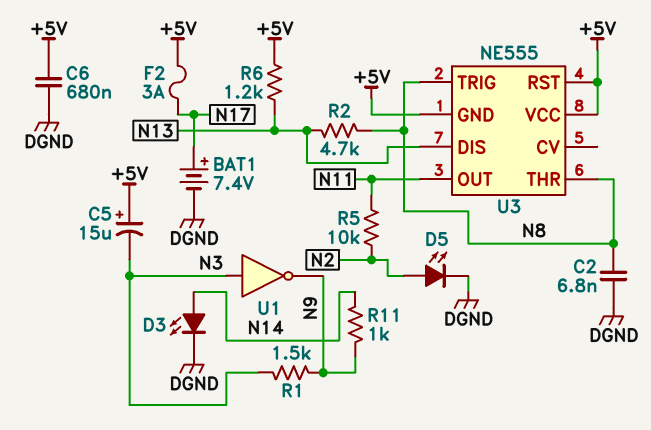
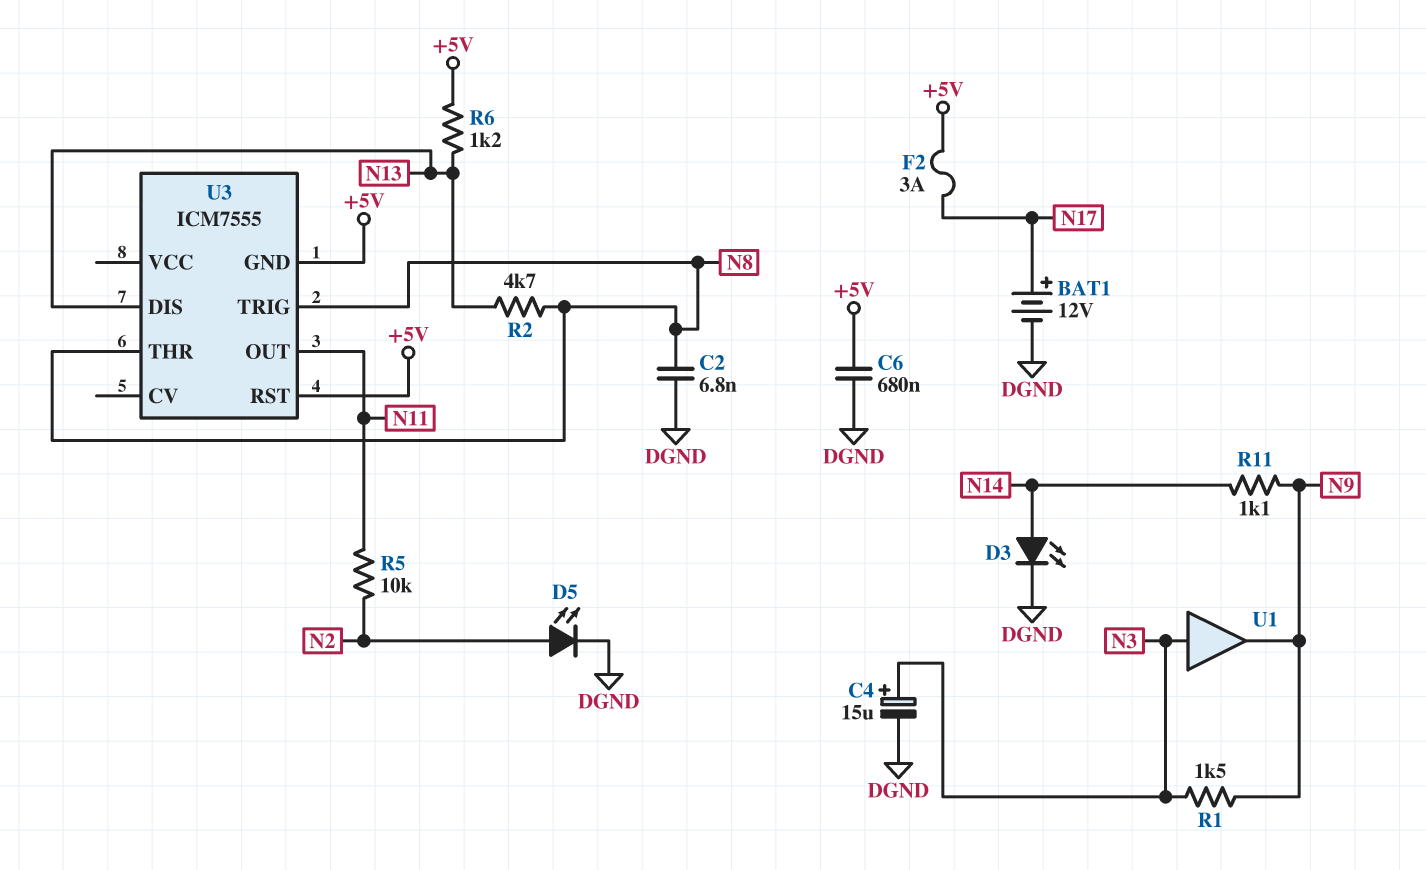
BAT1: 7.4V (plus N17, minus DGND) -> 12V (plus N17, minus DGND)
C4: none -> 15uF (plus N3, minus DGND)
C5: 15uF (plus +5V, minus N3) -> none
R11: 1k (N9, N14) -> 1.1k (N9, N14)
U1: NOT (in N3, out N9) -> buffer (in N3, out N9)
U3: NE555 -> ICM7555
U3 pin VCC: +5V -> none

